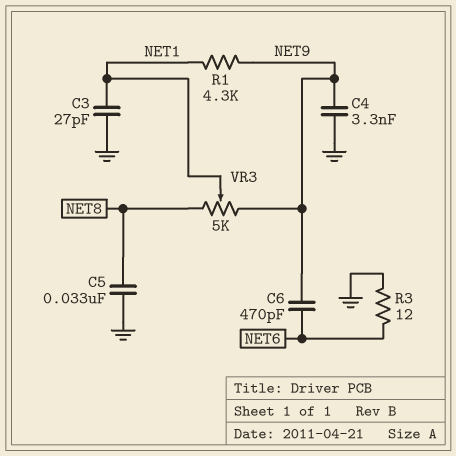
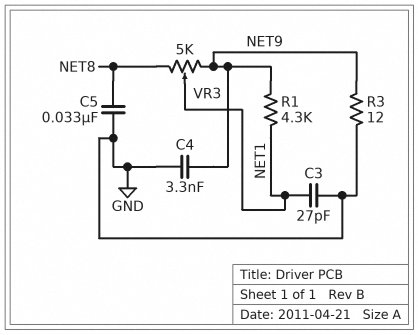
C6: 470pF (NET6, NET9) -> none
R3: 12 (GND, NET6) -> 12 (GND, NET9)

